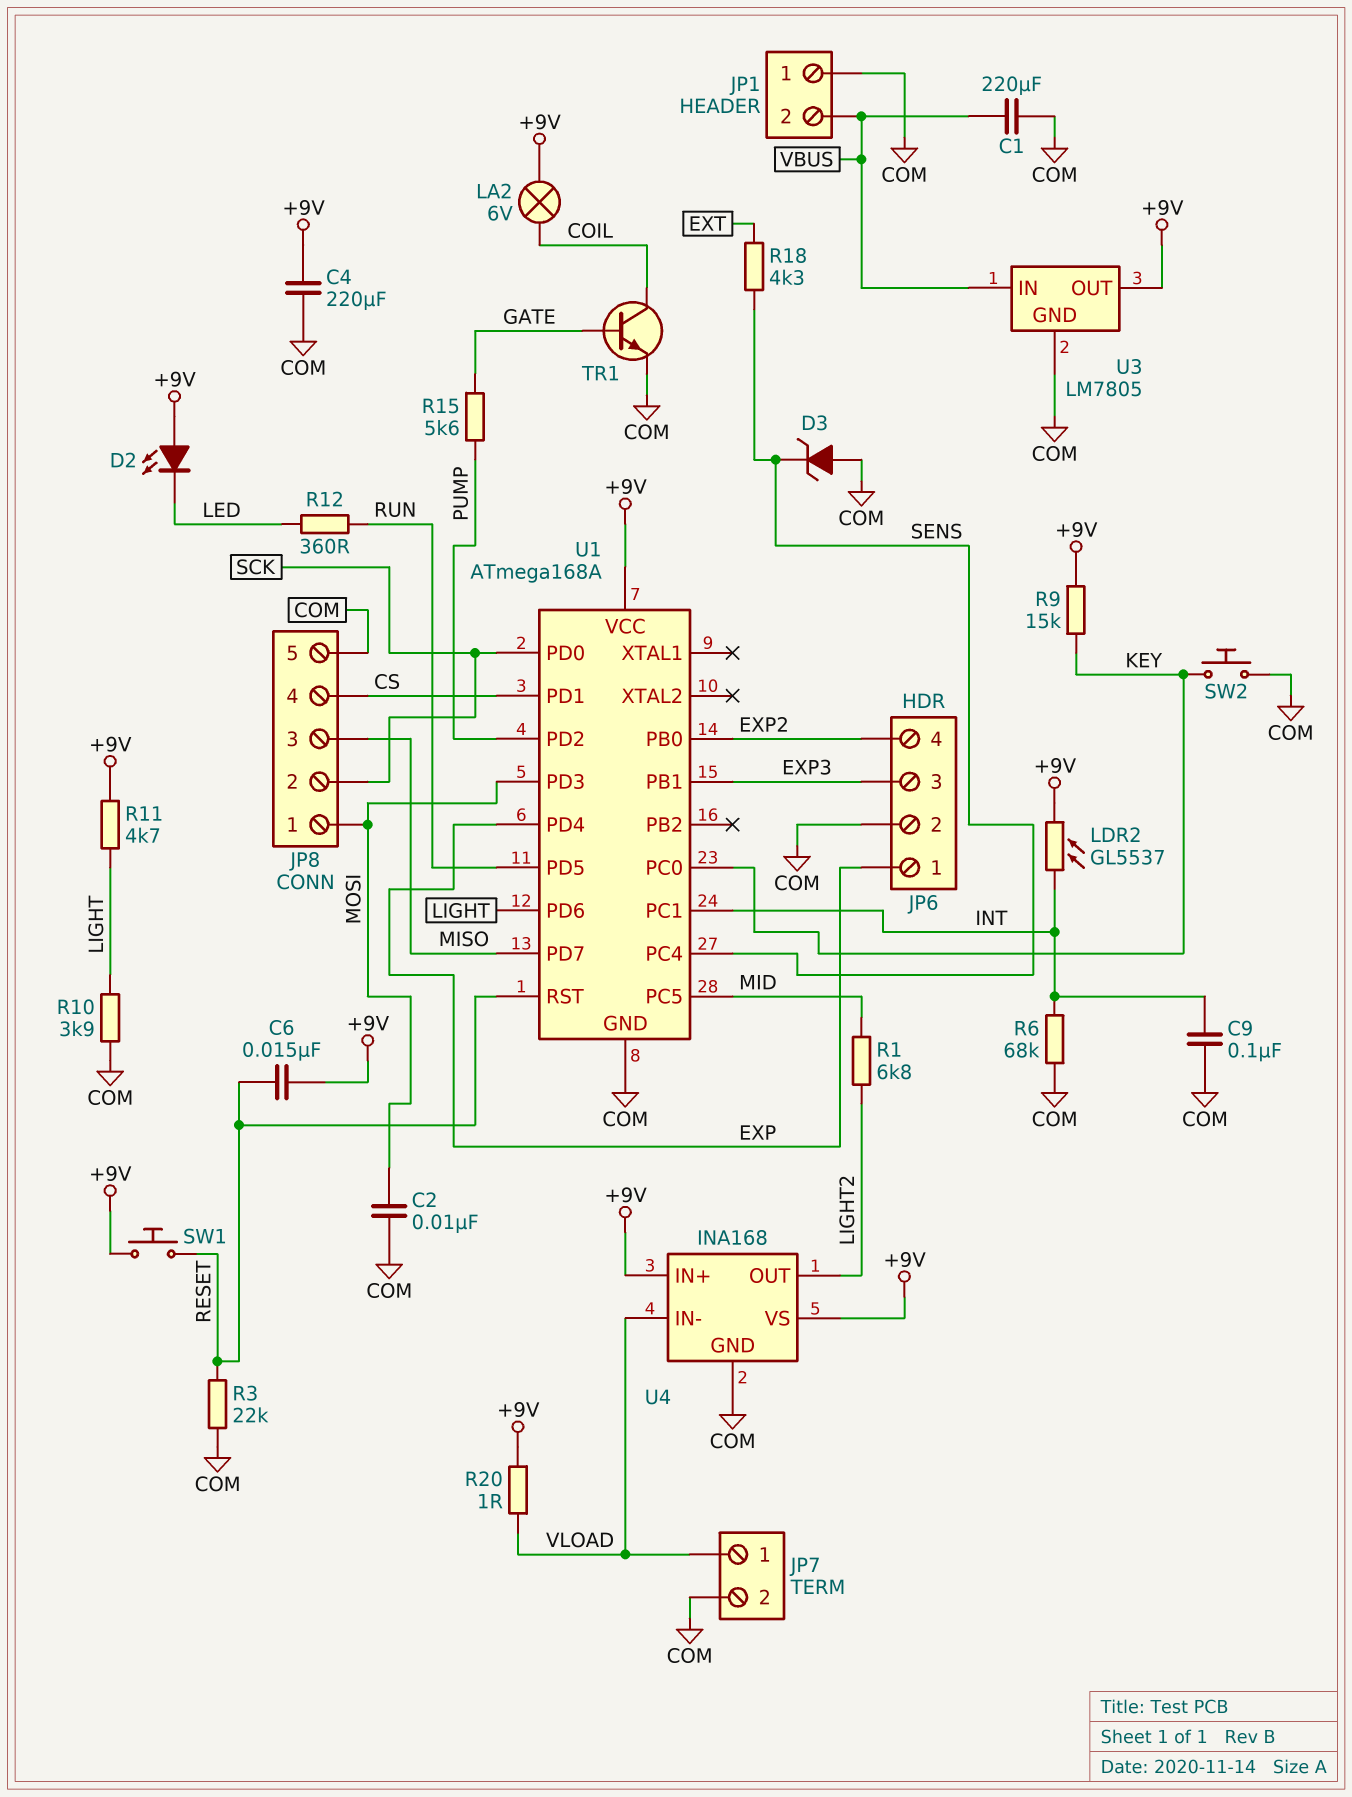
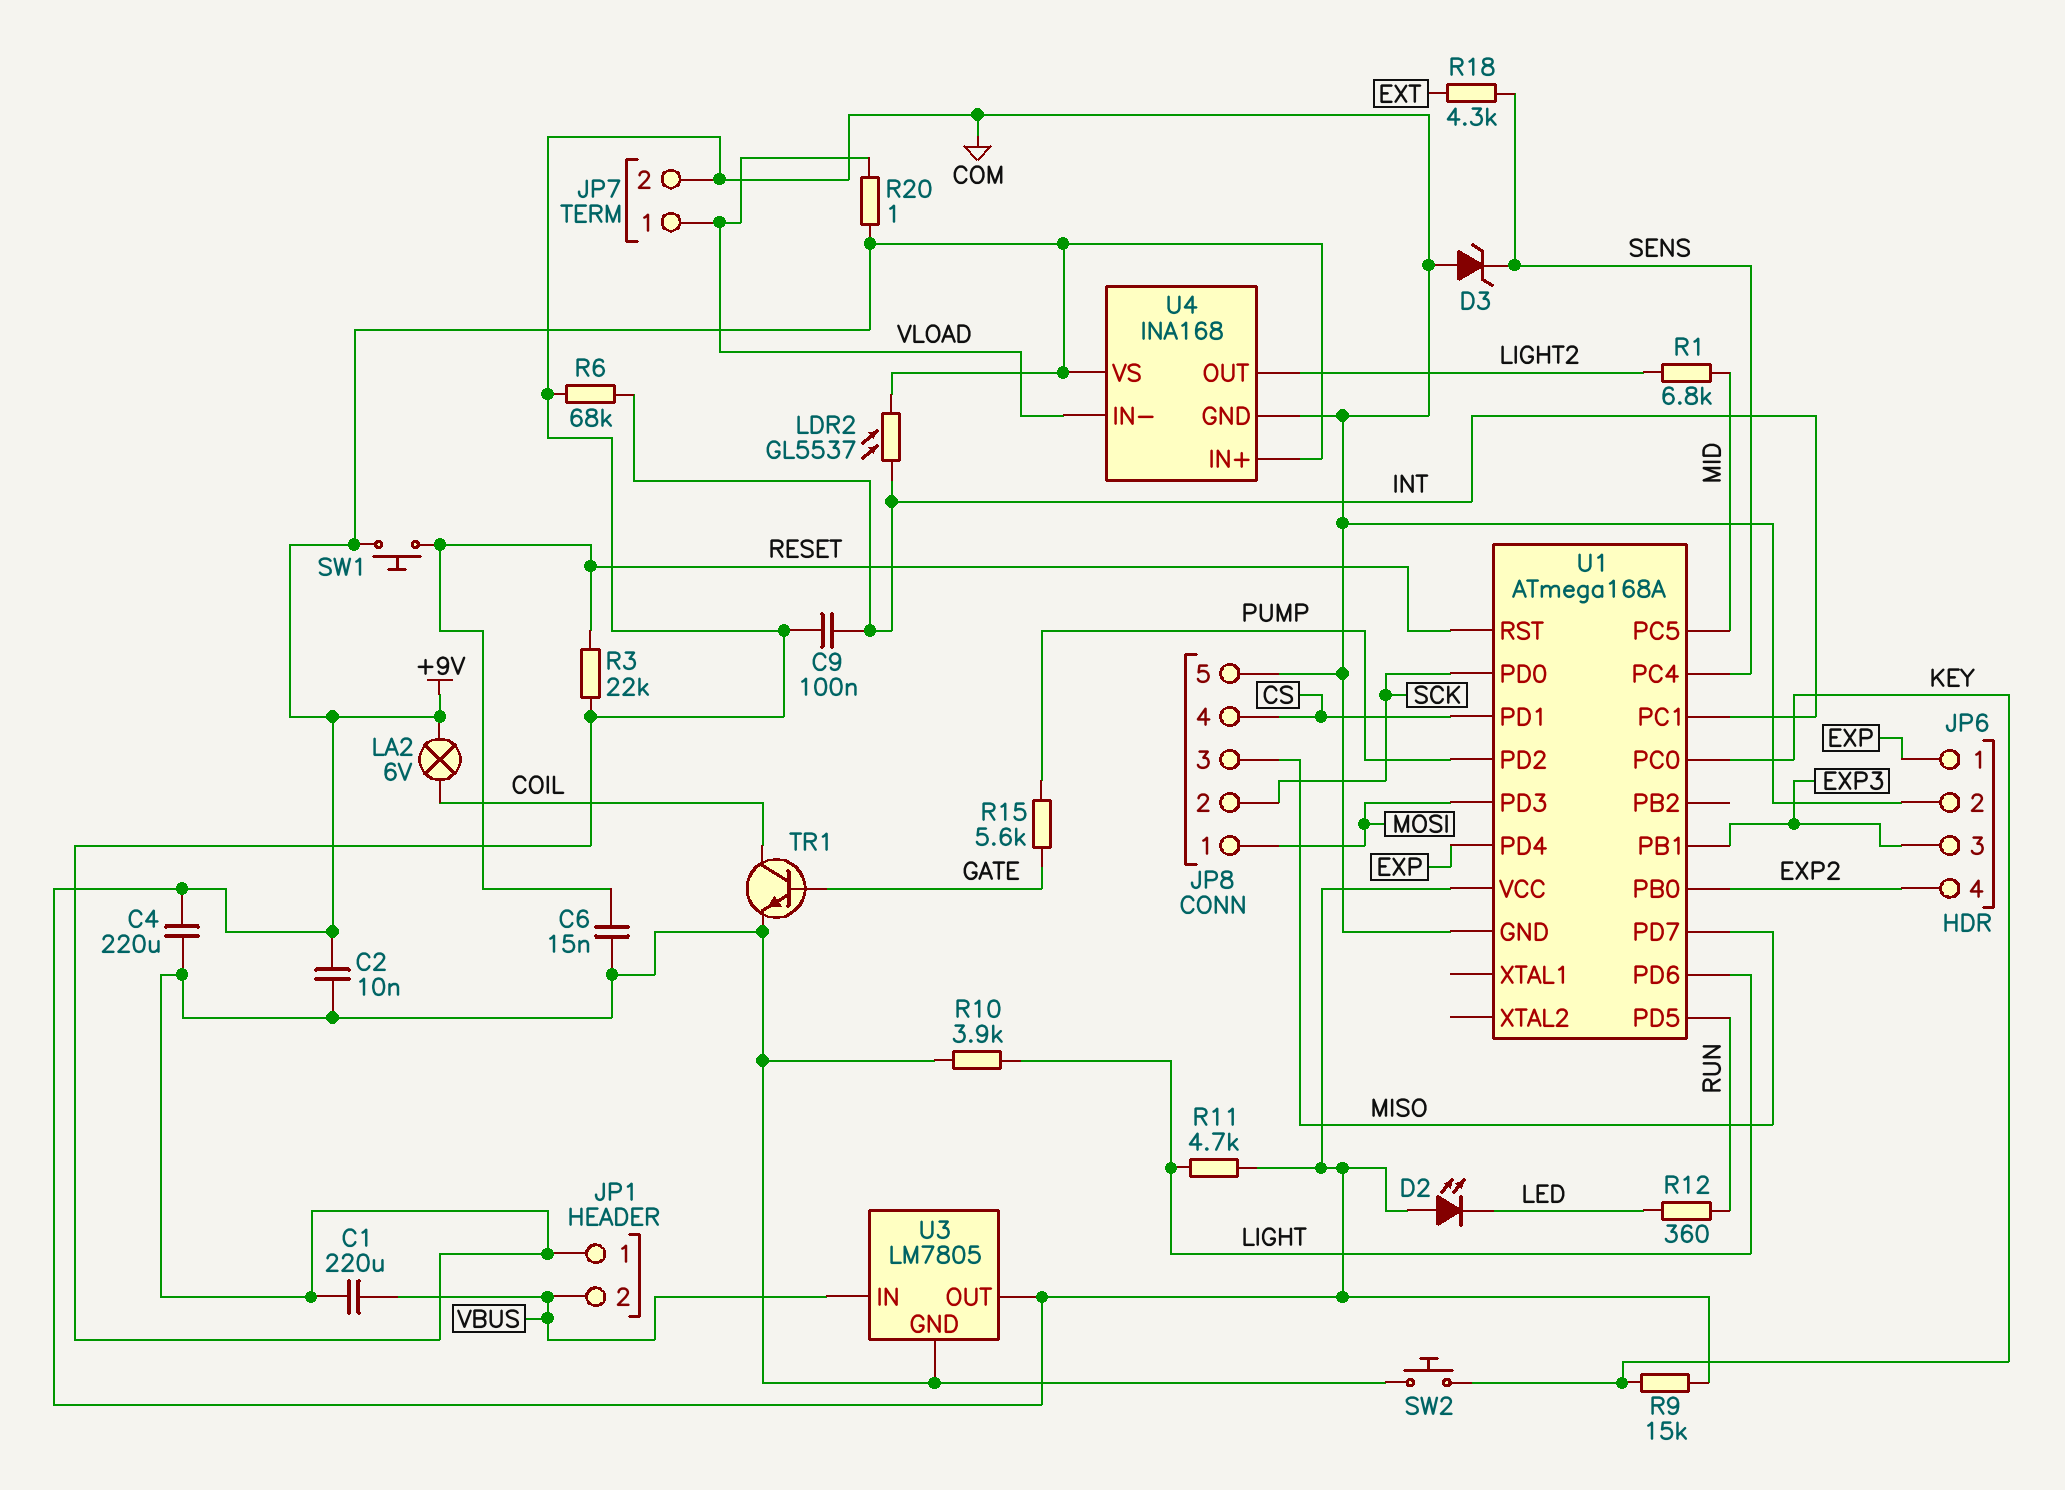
C2: 10nF (COM, MOSI) -> 10nF (+9V, COM)
C6: 15nF (+9V, RESET) -> 15nF (COM, RESET)

